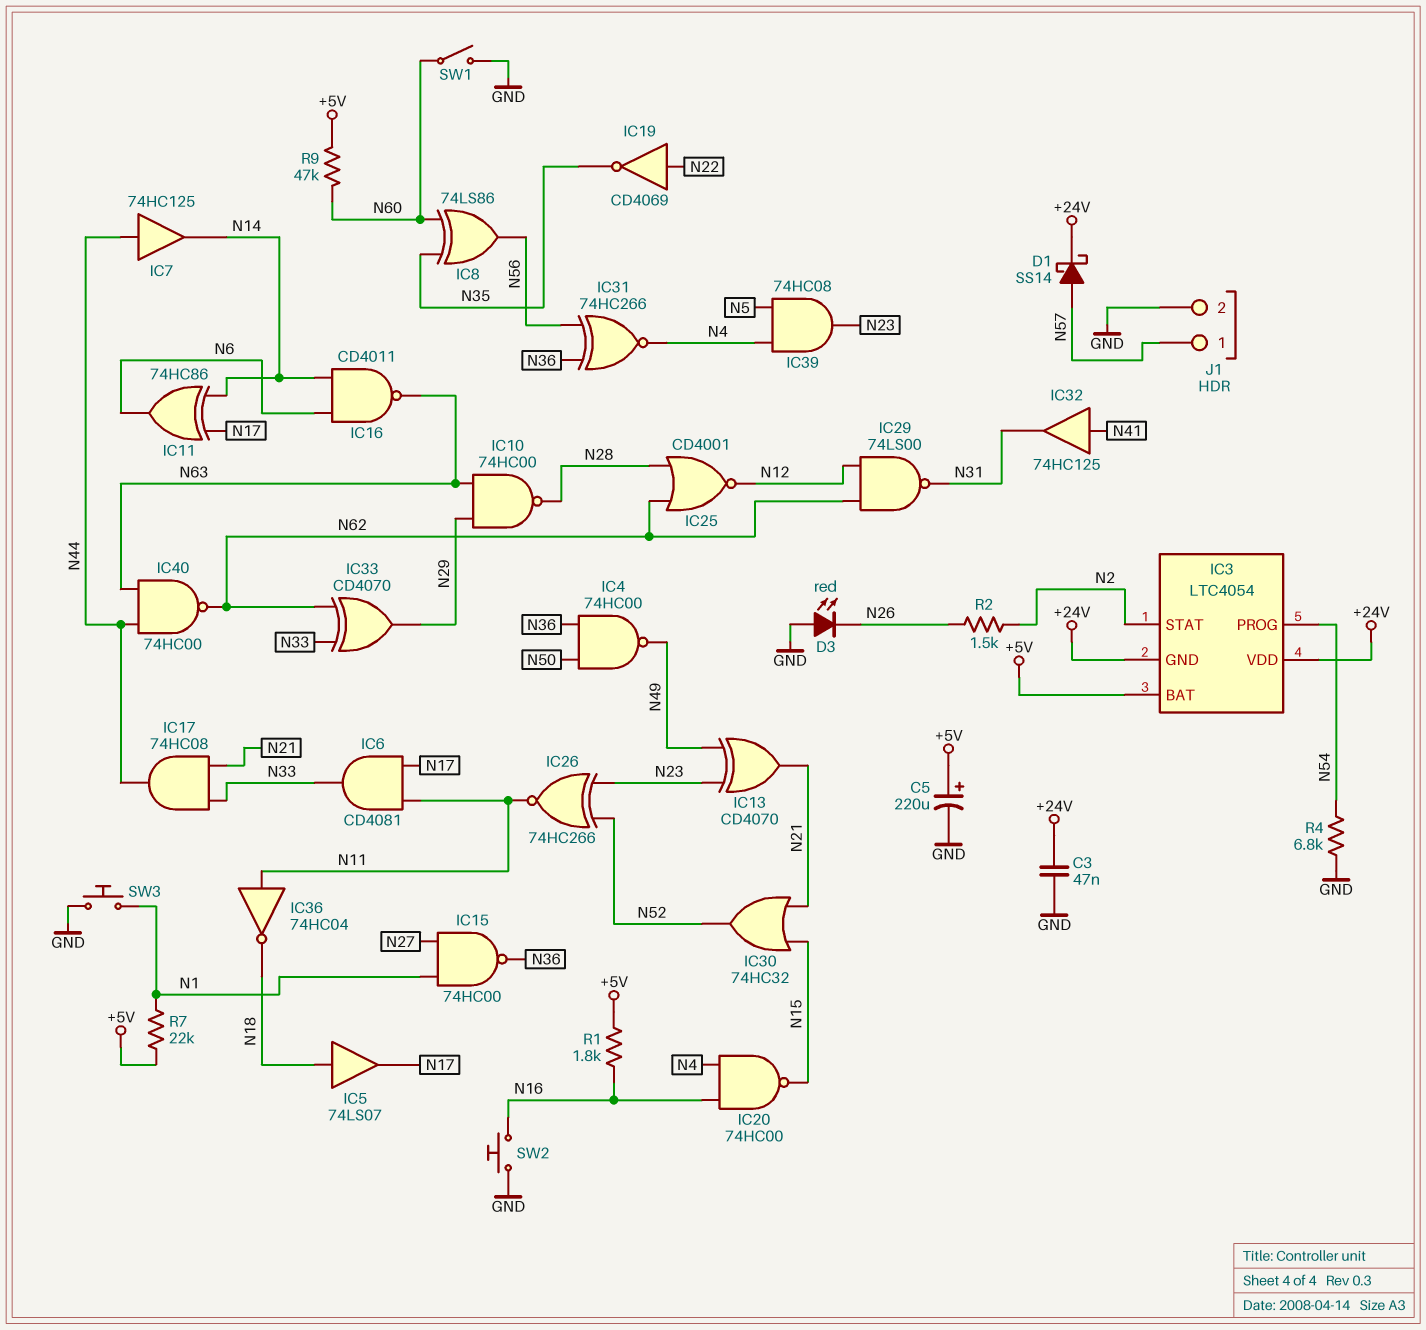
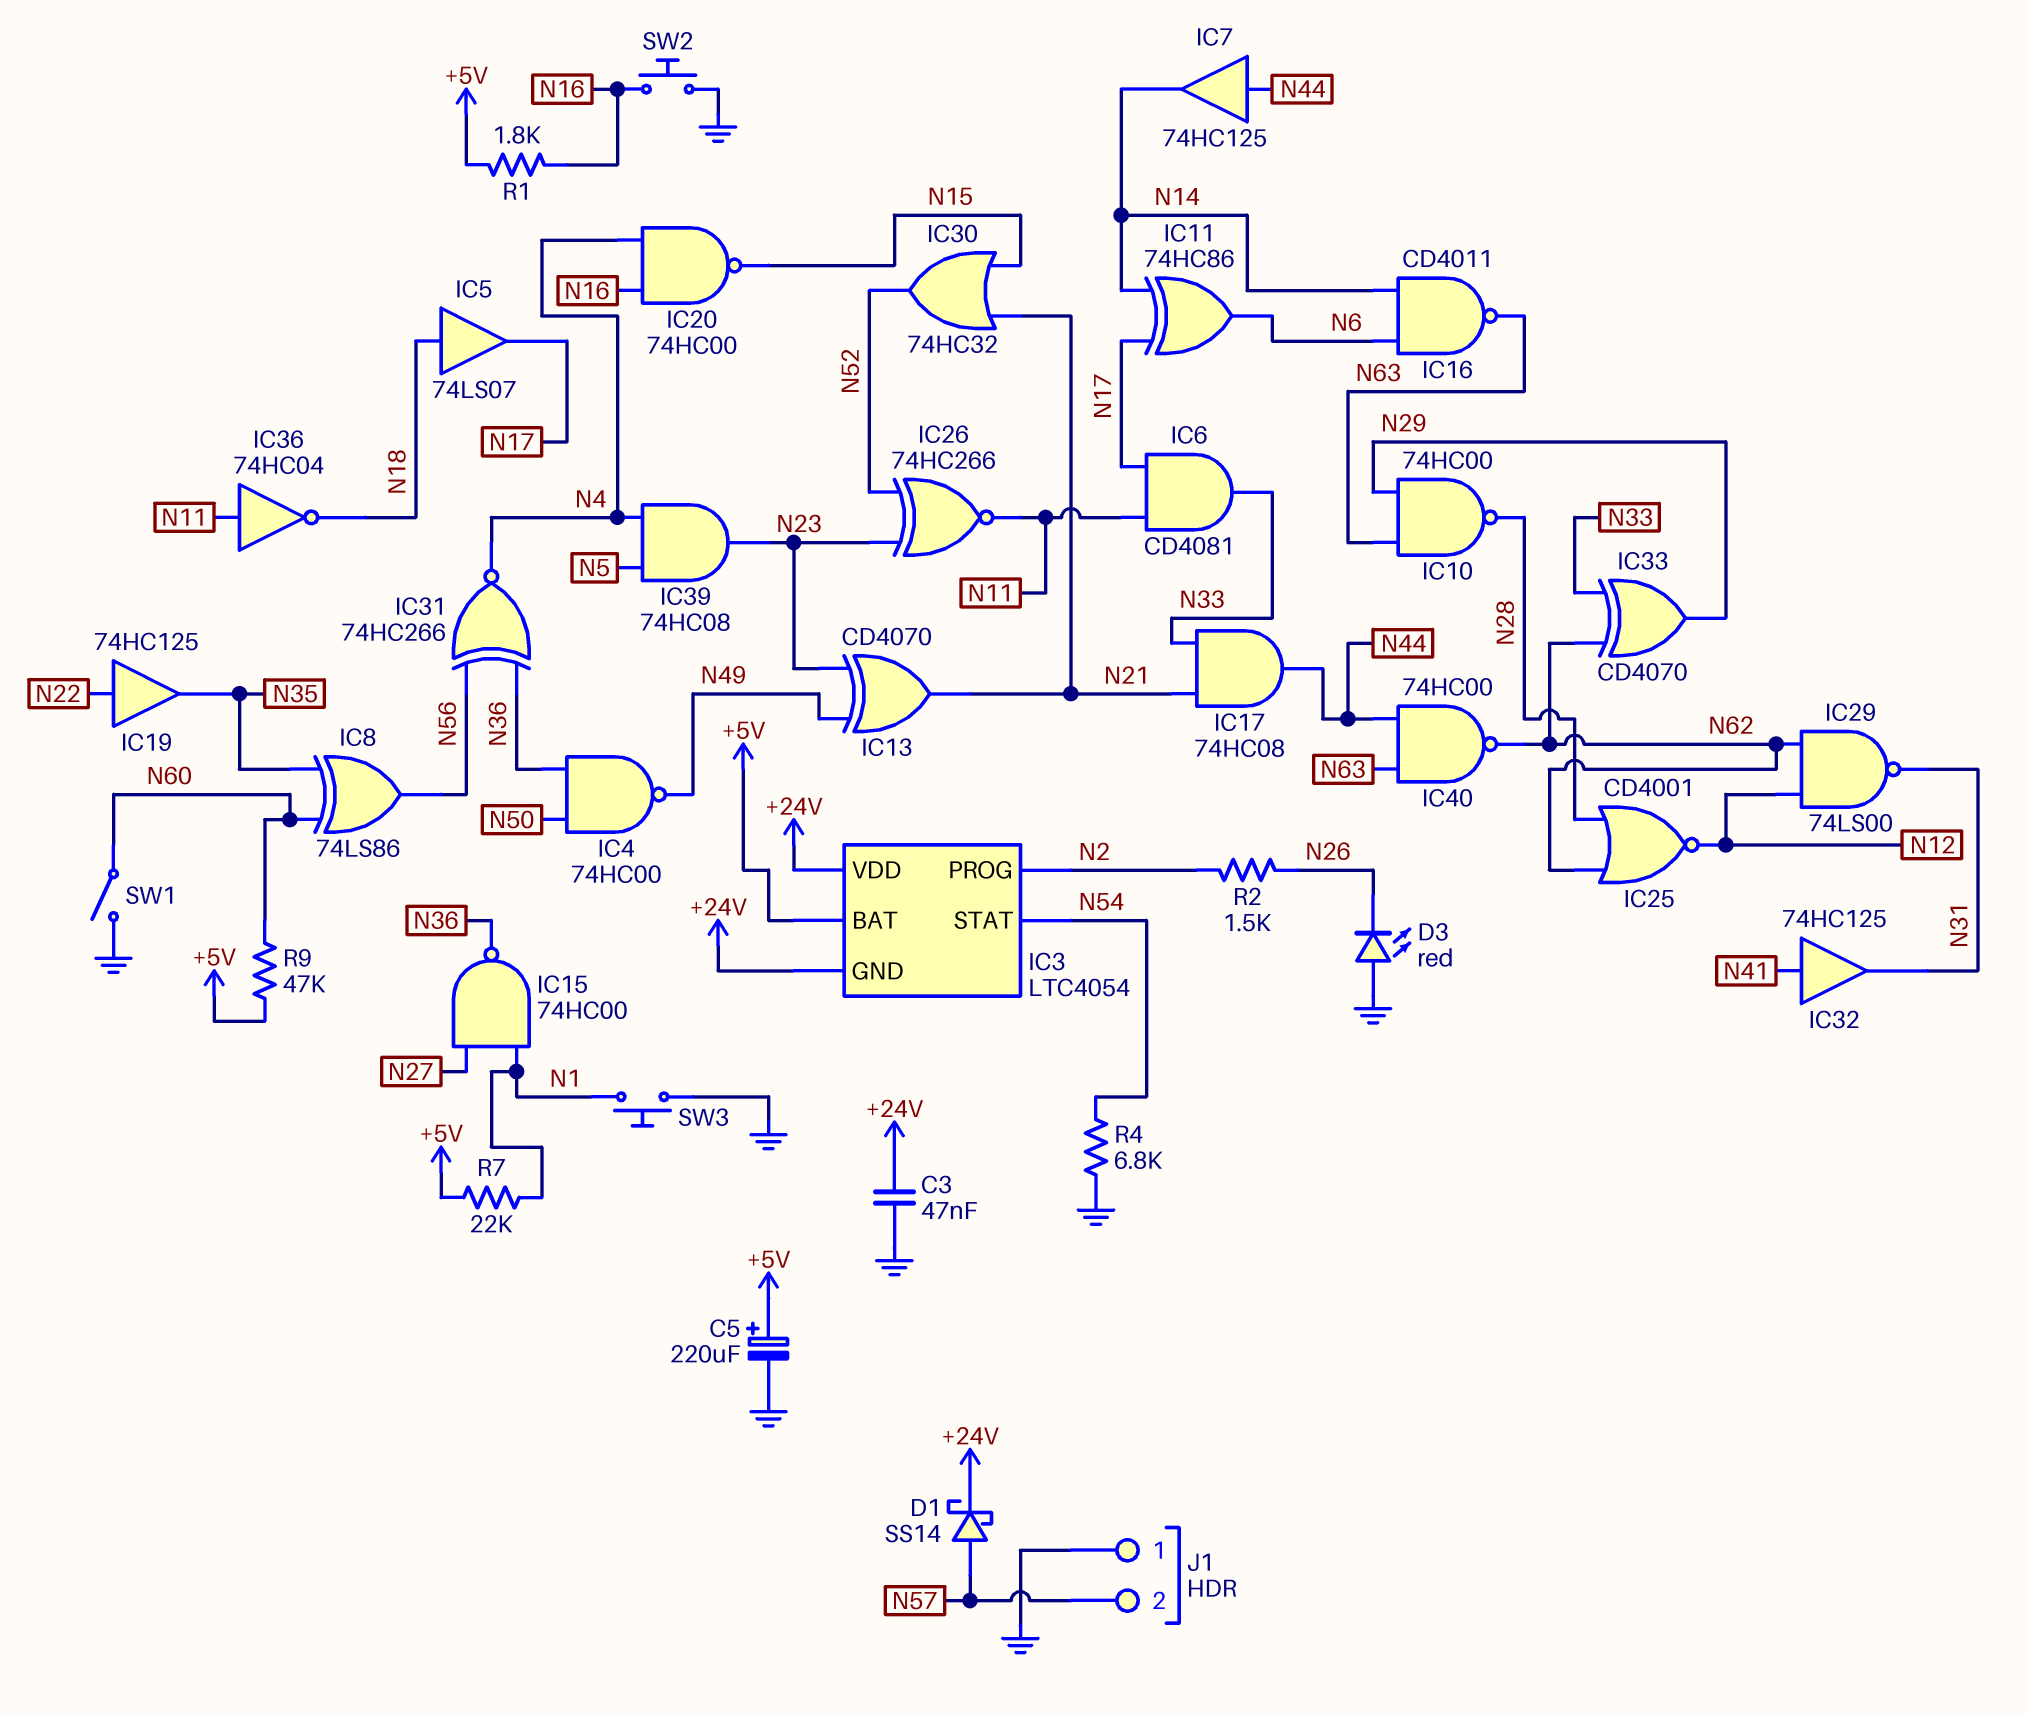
IC3 pin PROG: N54 -> N2
IC3 pin STAT: N2 -> N54
IC19: NOT CD4069 (in N22, out N35) -> buffer 74HC125 (in N22, out N35)
J1 pin 1: N57 -> GND
J1 pin 2: GND -> N57

